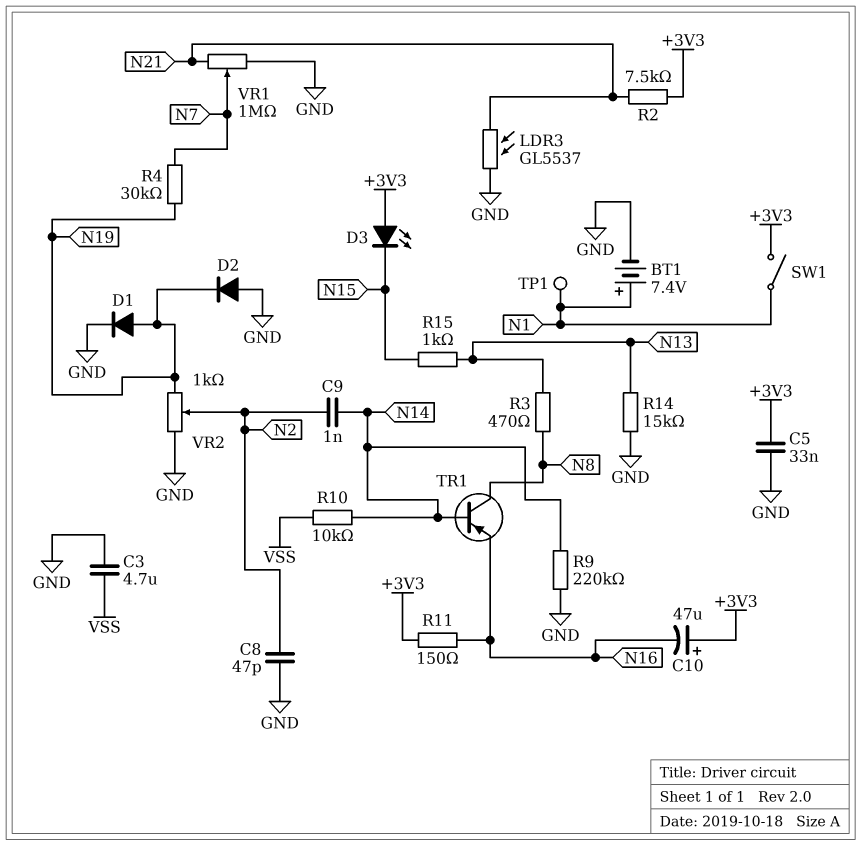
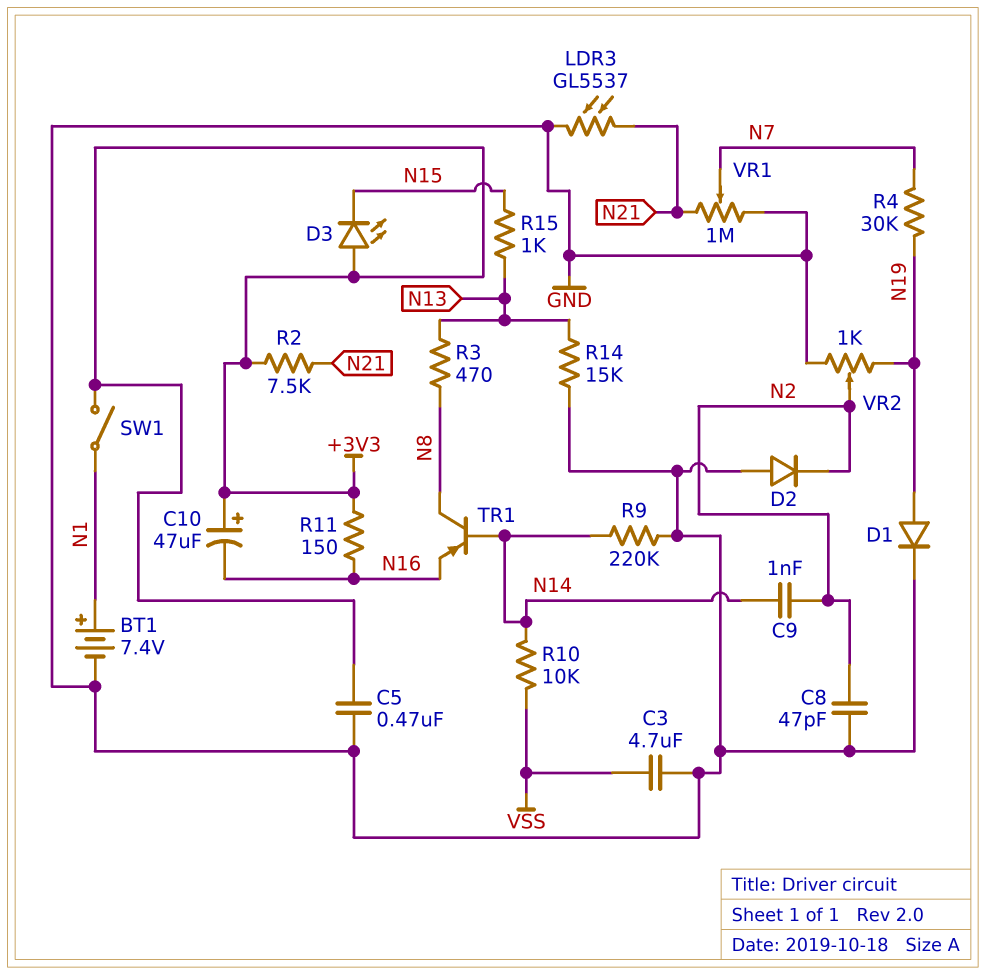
C5: 33nF (+3V3, GND) -> 470nF (+3V3, GND)
D2: diode (A GND, K N19) -> diode (A GND, K N2)
TP1: test point (N1) -> none

